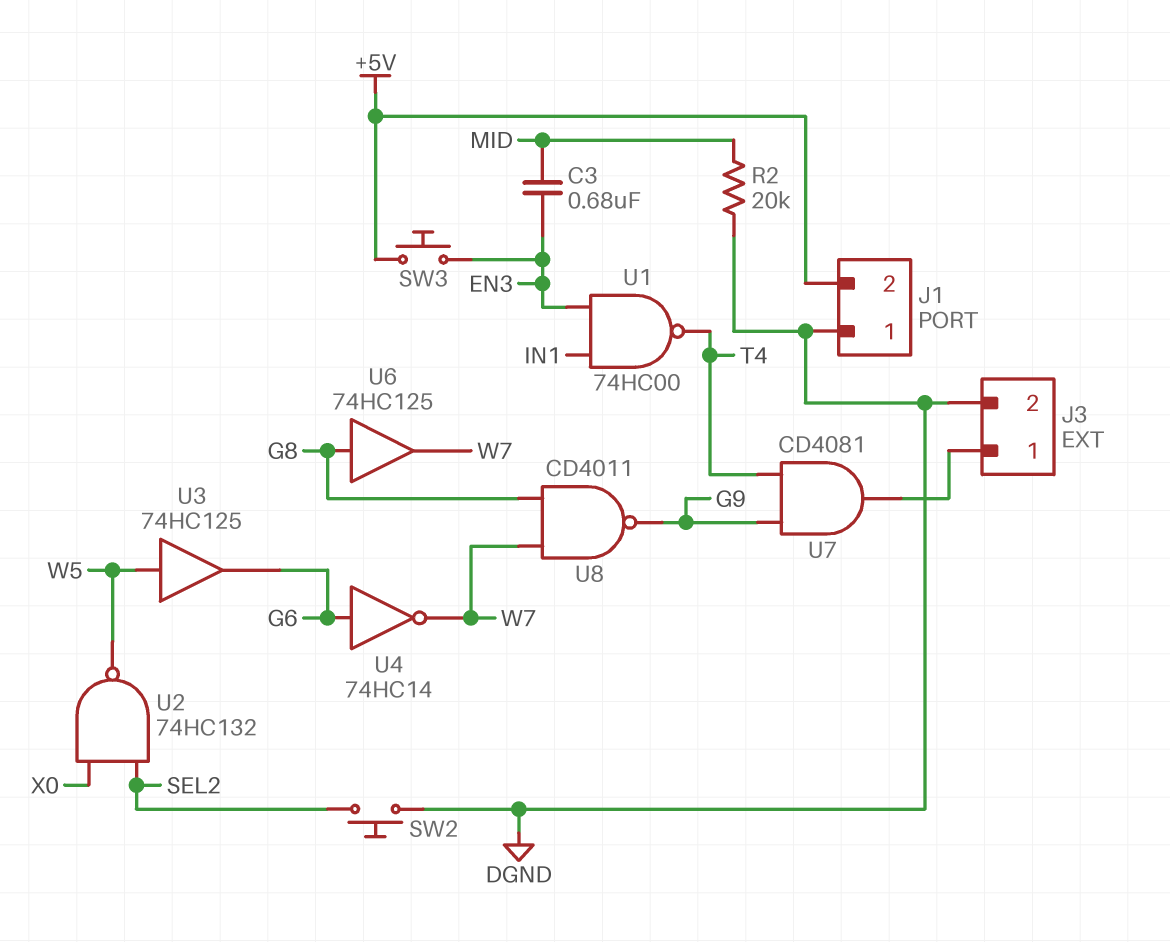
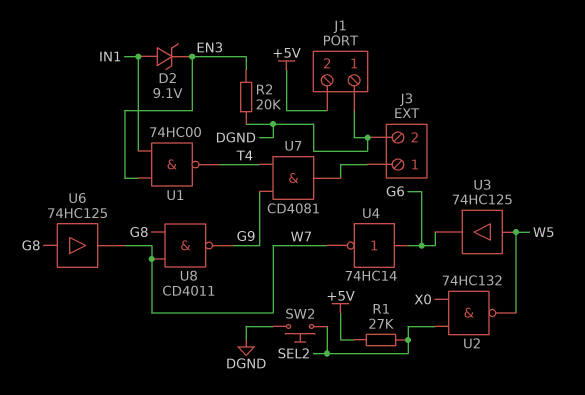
C3: 680nF (EN3, MID) -> none
D2: none -> zener 9.1V (A IN1, K EN3)
R1: none -> 27k (+5V, SEL2)
R2: 20k (DGND, MID) -> 20k (DGND, EN3)
SW3: button (+5V, EN3) -> none

